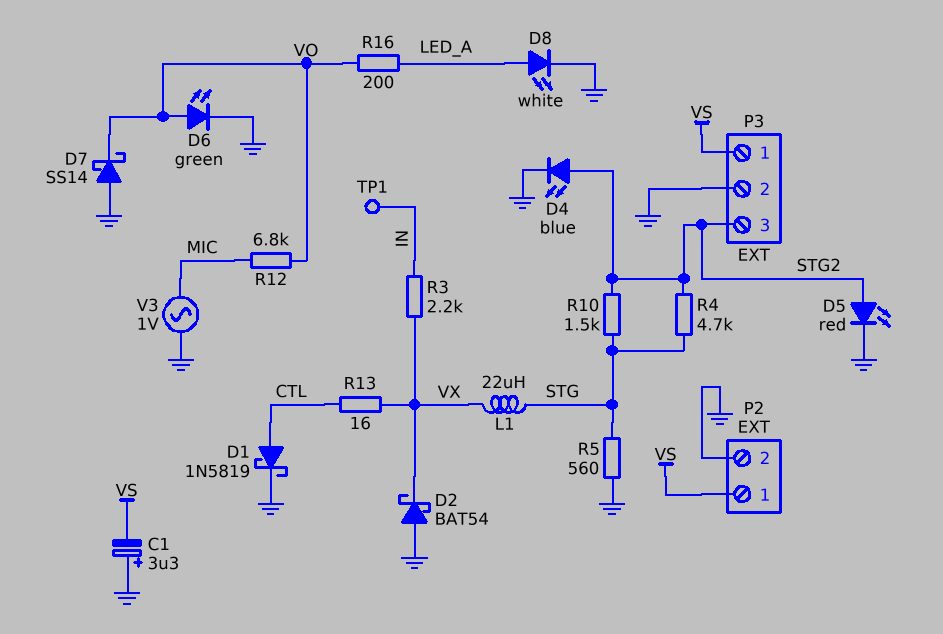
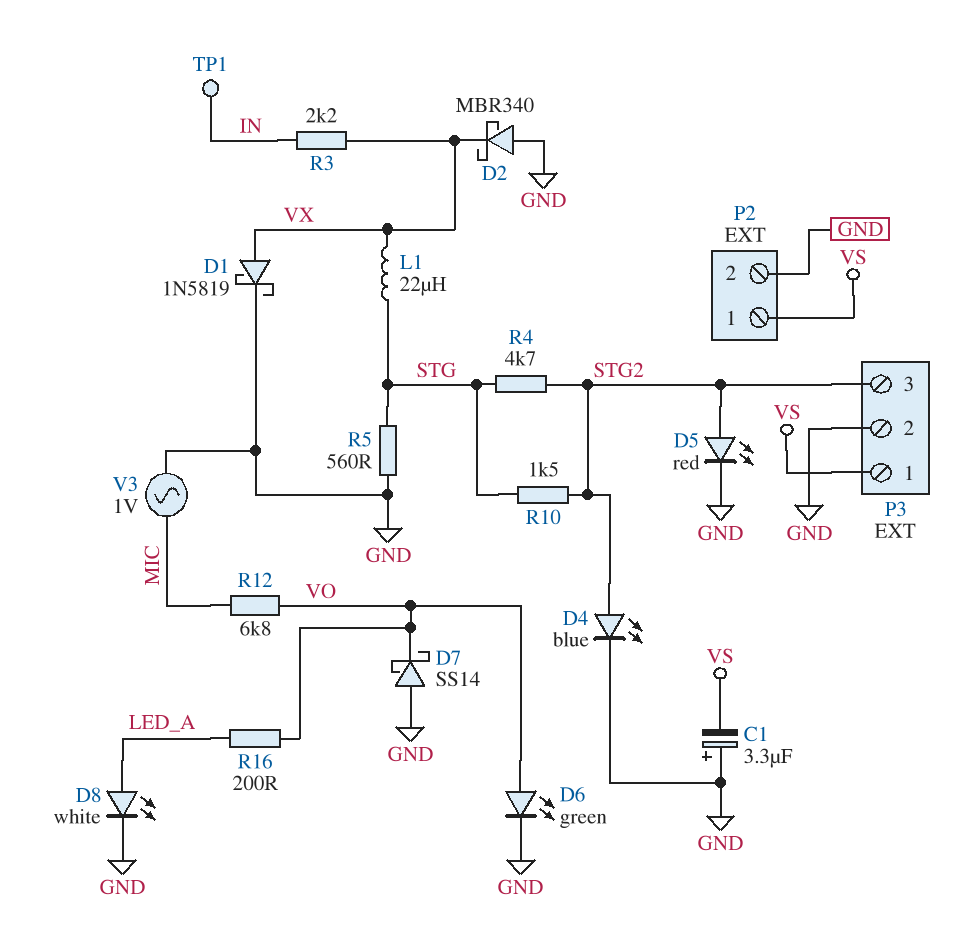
D1: schottky 1N5819 (A CTL, K GND) -> schottky 1N5819 (A VX, K GND)
D2: schottky BAT54 (A GND, K VX) -> schottky MBR340 (A GND, K VX)
R13: 16 (CTL, VX) -> none

